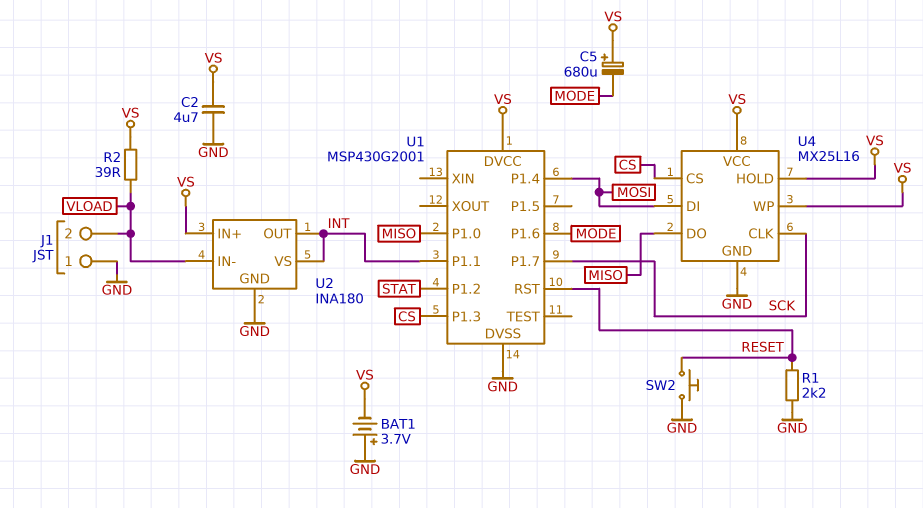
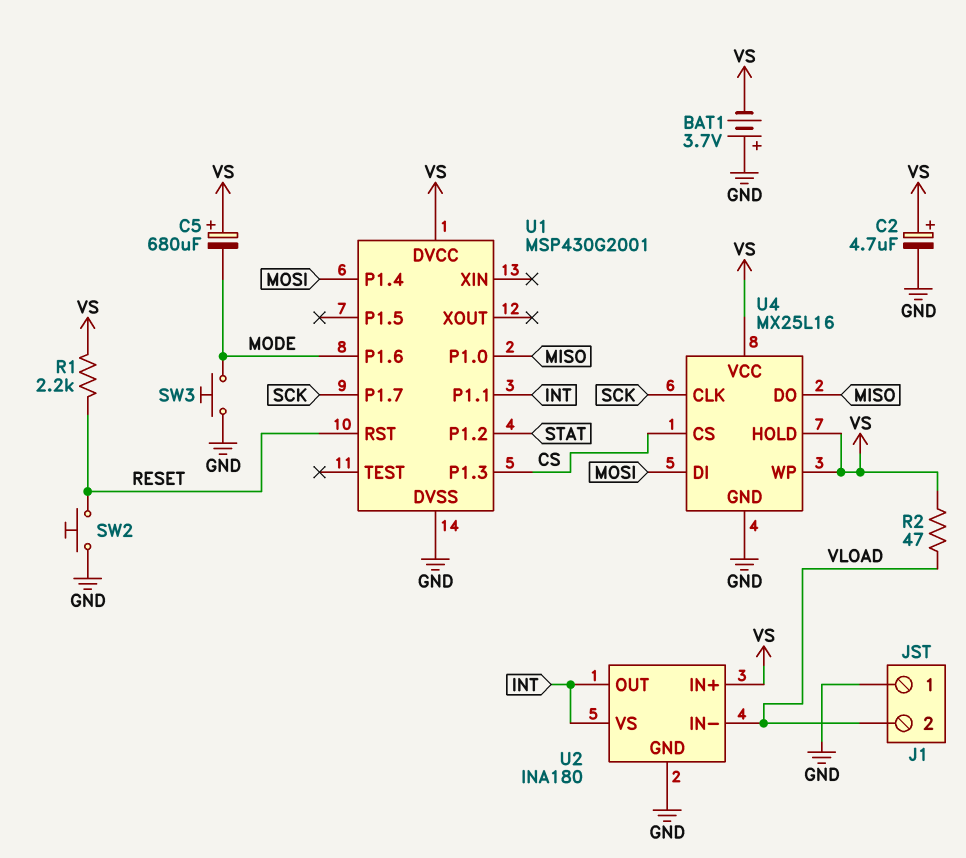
C2: 4.7uF (GND, VS) -> 4.7uF (plus VS, minus GND)
R1: 2.2k (GND, RESET) -> 2.2k (RESET, VS)
R2: 39 (VLOAD, VS) -> 47 (VLOAD, VS)
SW3: none -> button (GND, MODE)

